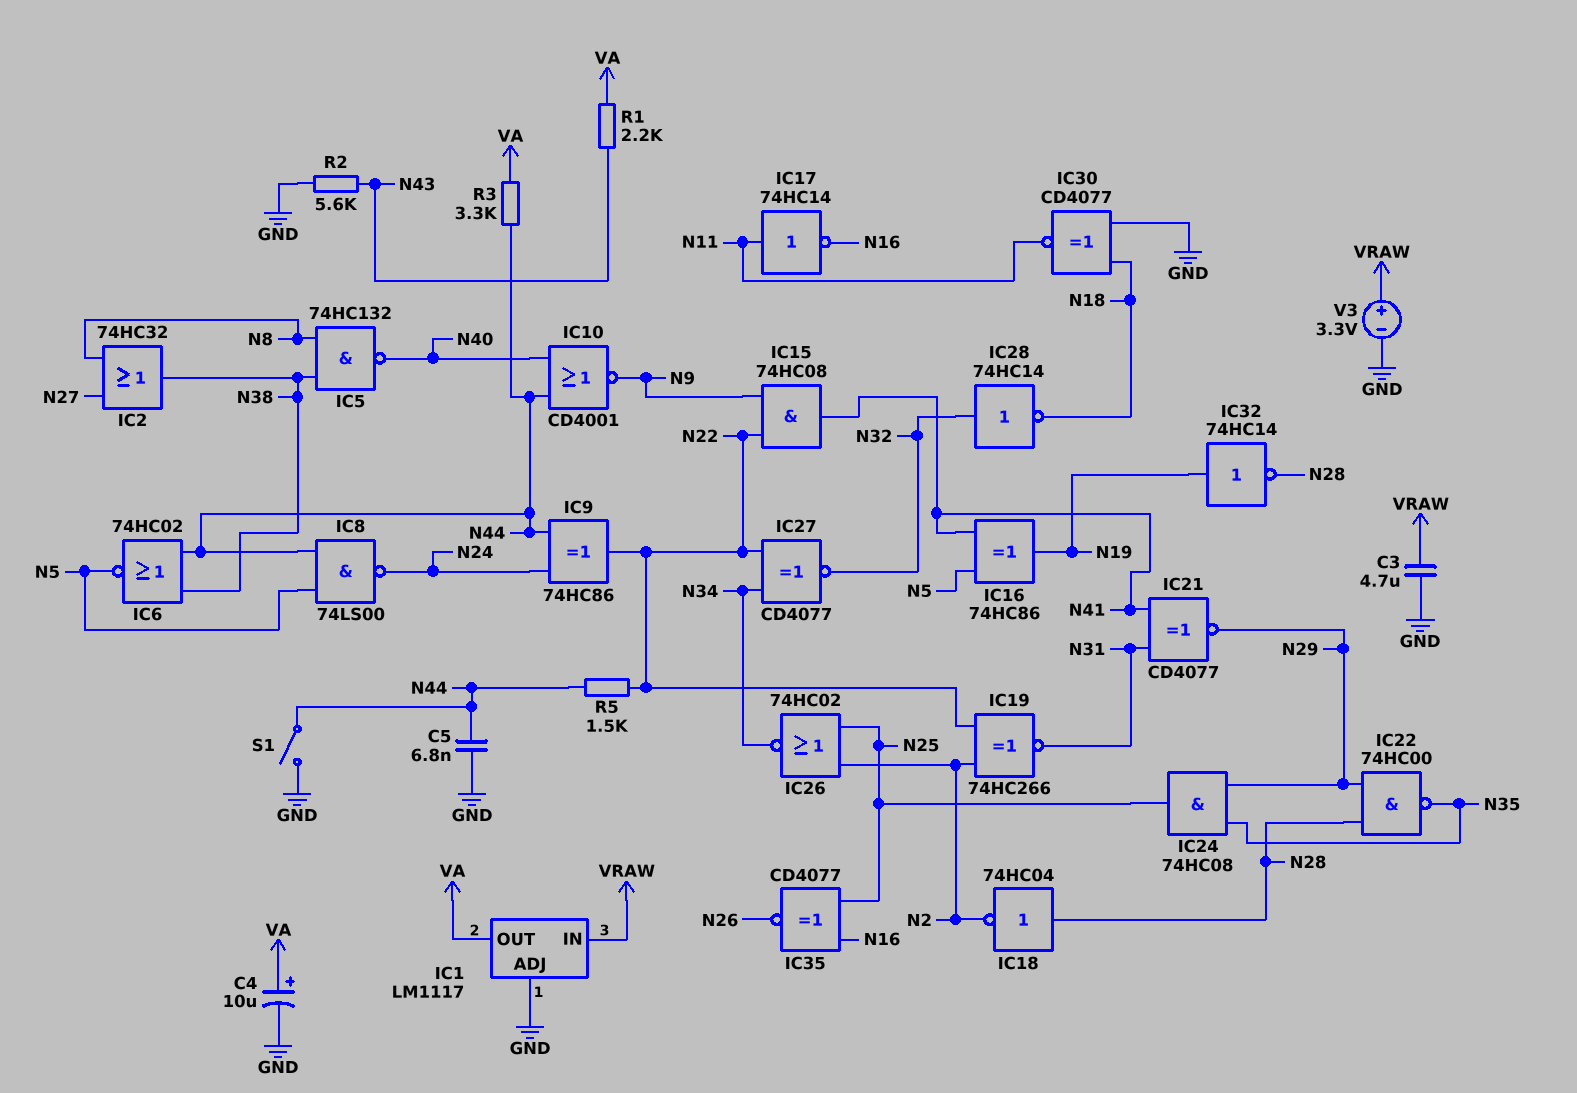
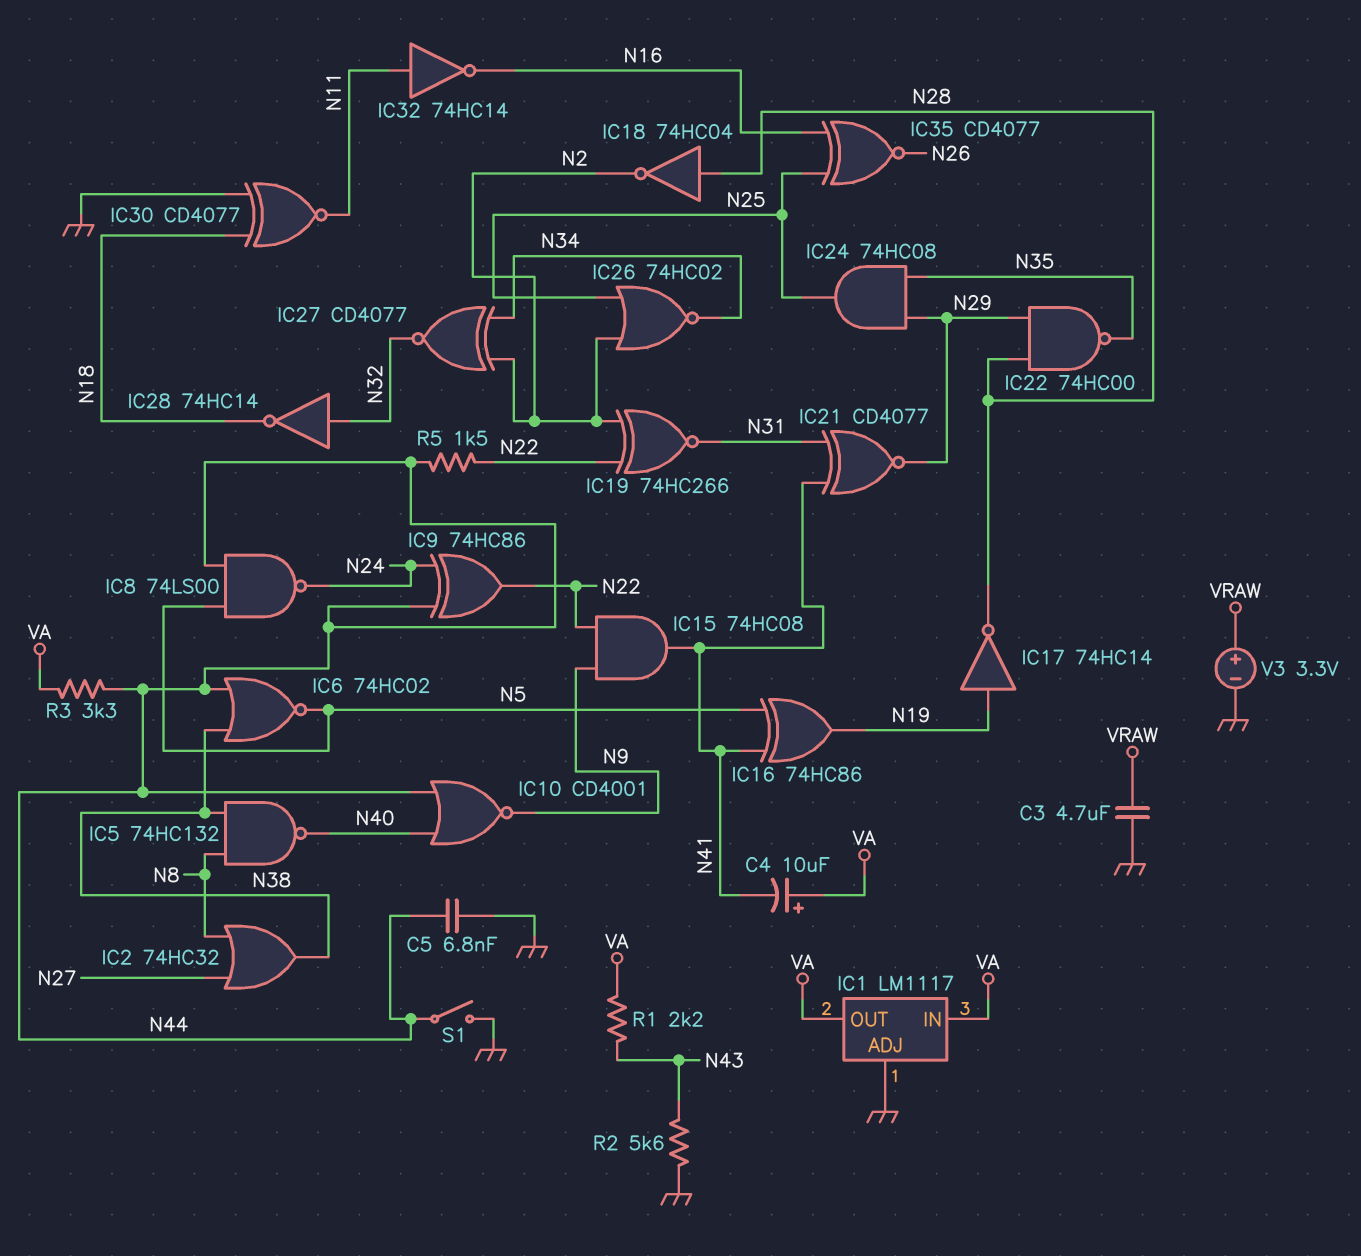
C4: 10uF (plus VA, minus GND) -> 10uF (plus VA, minus N41)
IC1 pin IN: VRAW -> VA
IC17: NOT 74HC14 (in N11, out N16) -> NOT 74HC14 (in N19, out N28)
IC27: XNOR CD4077 (in N22, in N34, out N32) -> XNOR CD4077 (in N2, in N34, out N32)
IC32: NOT 74HC14 (in N19, out N28) -> NOT 74HC14 (in N11, out N16)

